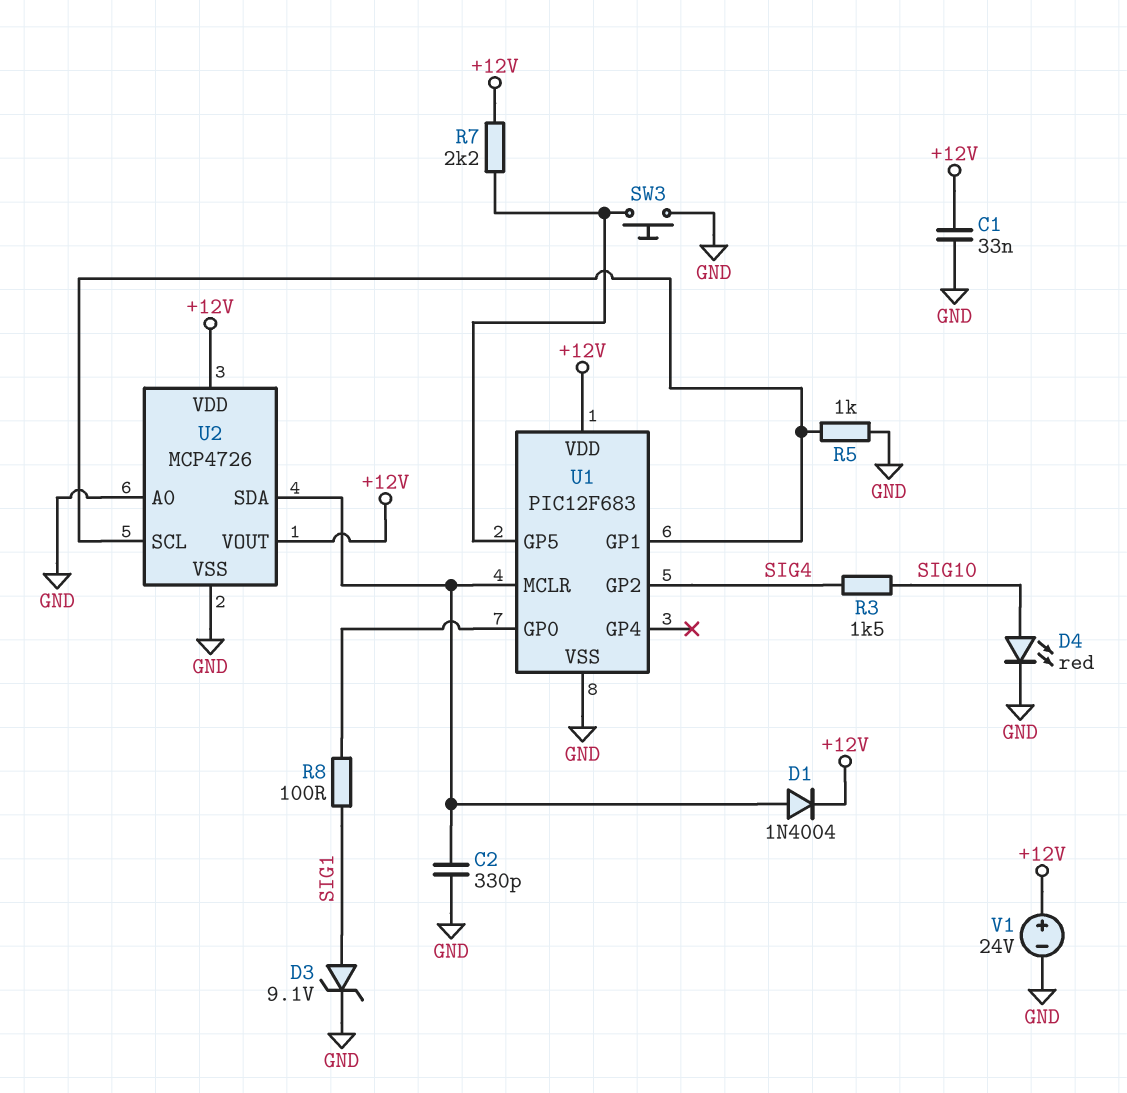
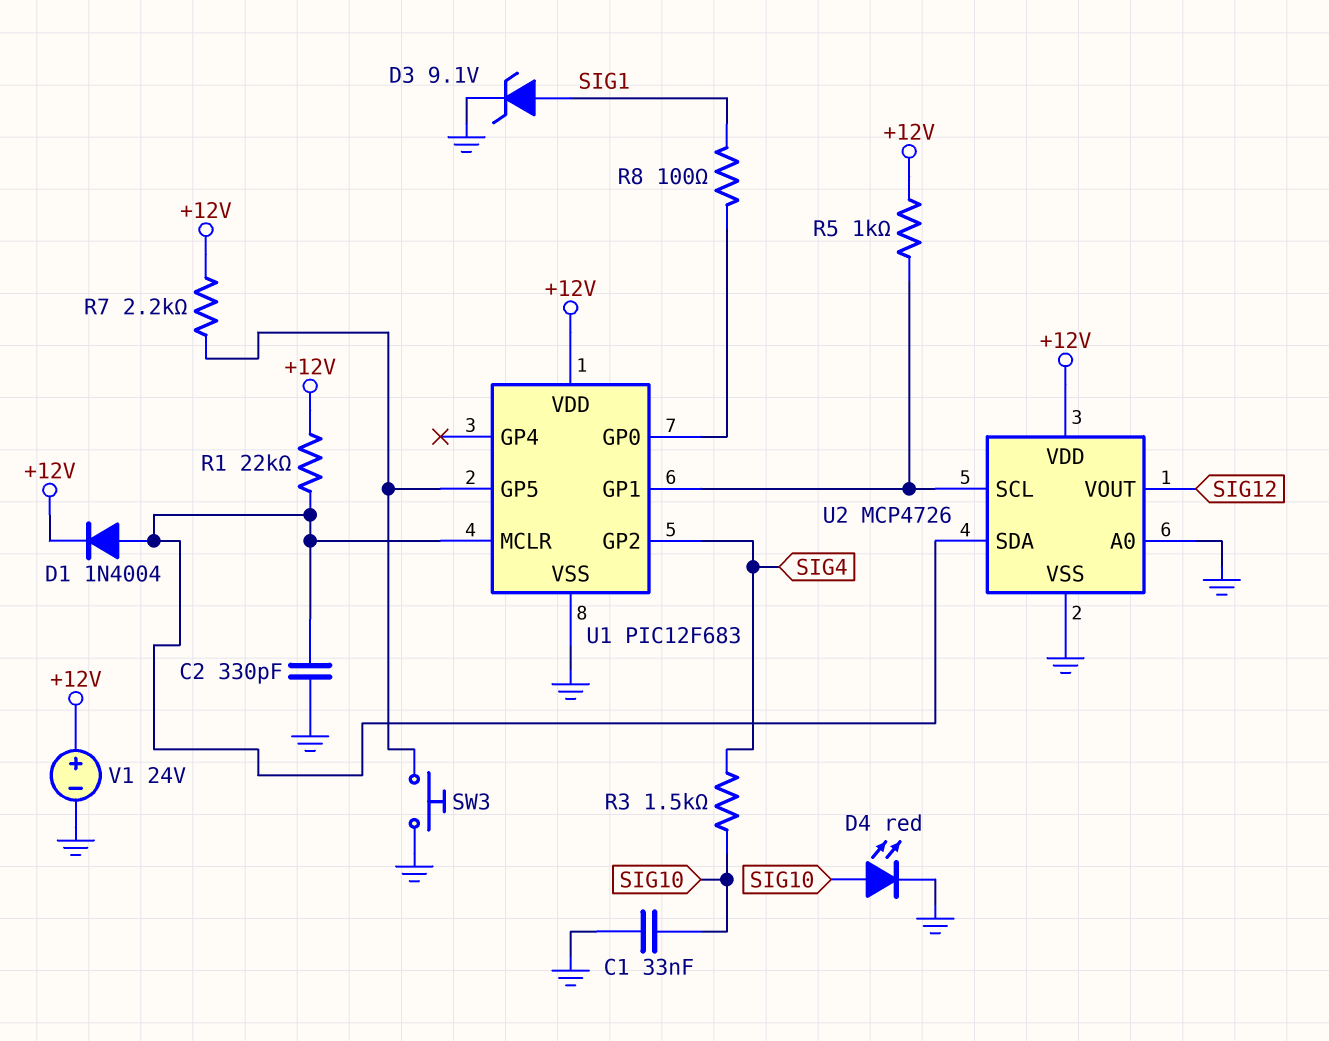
C1: 33nF (+12V, GND) -> 33nF (GND, SIG10)
R1: none -> 22k (+12V, U1/MCLR)
R5: 1k (GND, U1/GP1) -> 1k (+12V, U1/GP1)
U2 pin VOUT: +12V -> SIG12

